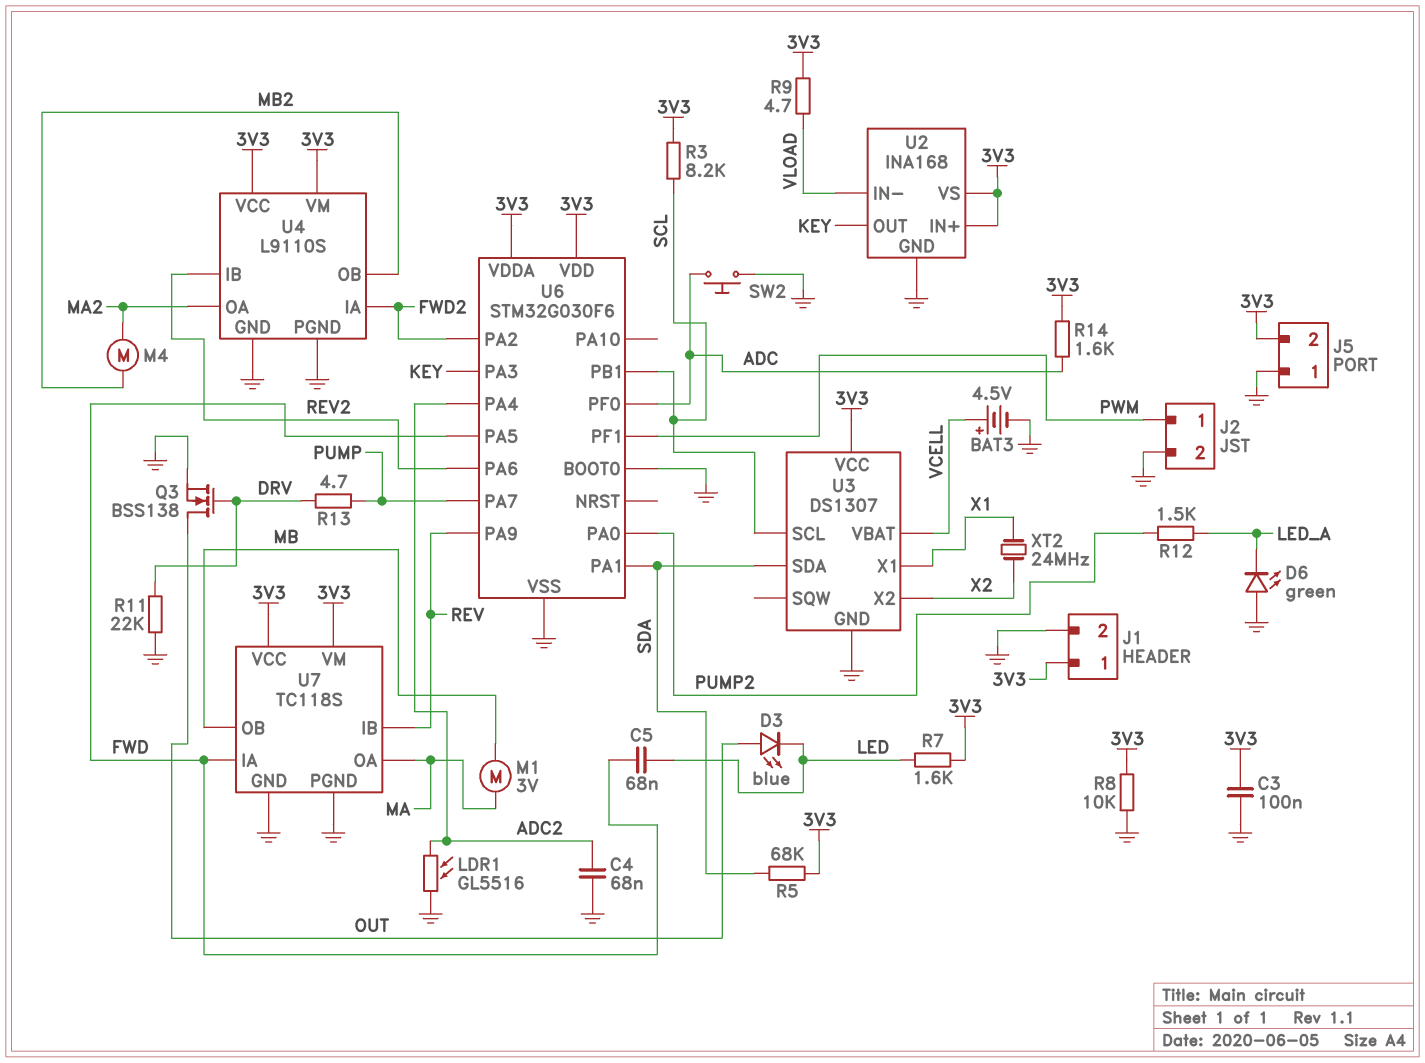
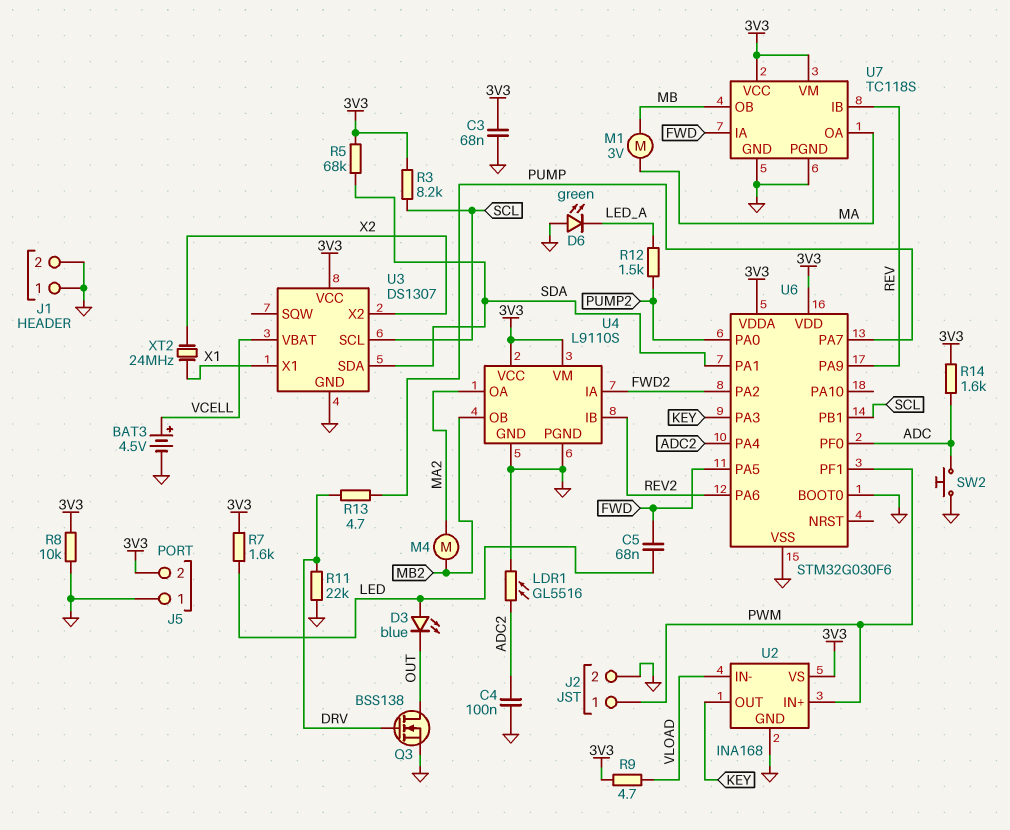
C3: 100nF (3V3, GND) -> 68nF (3V3, GND)
C4: 68nF (ADC2, GND) -> 100nF (ADC2, GND)
D3: LED blue (A OUT, K LED) -> LED blue (A LED, K OUT)
J1 pin 1: 3V3 -> GND
U2 pin IN+: 3V3 -> PWM

